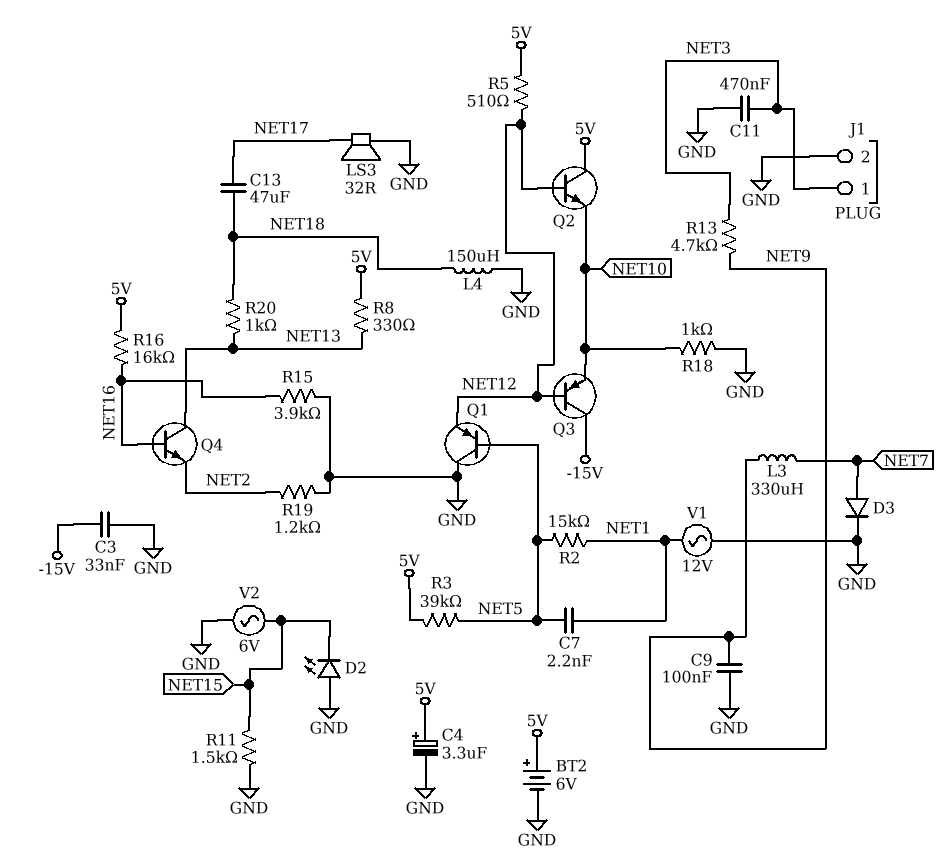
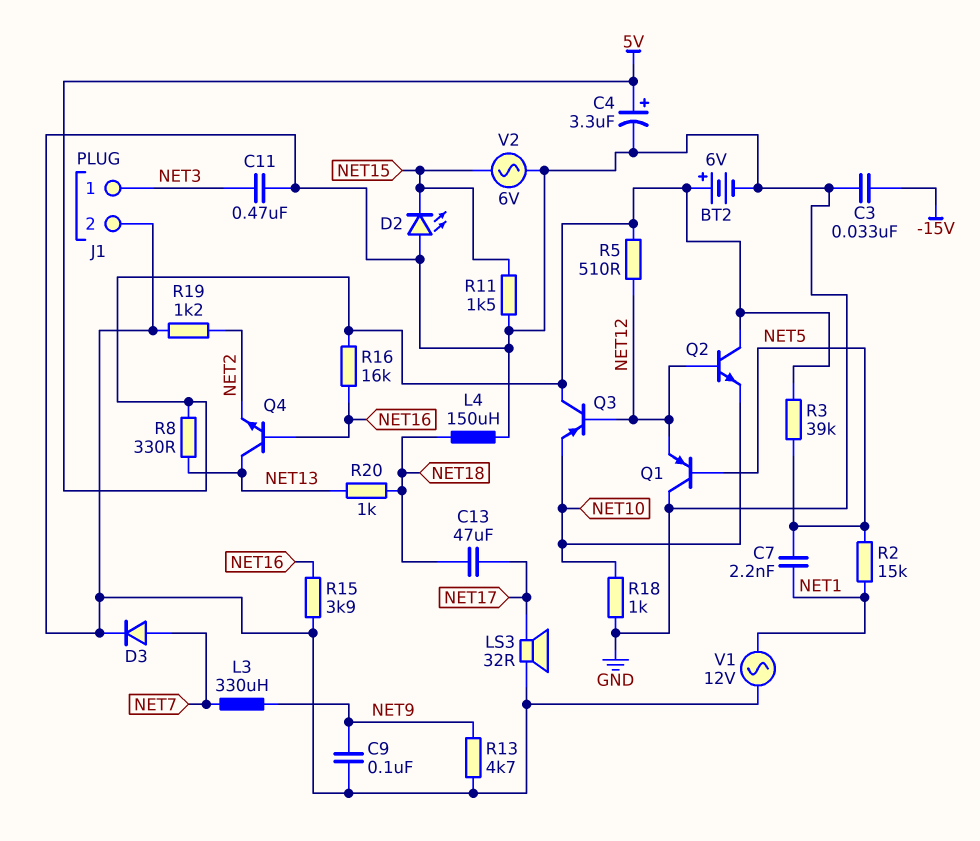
Q3: PNP (B NET12, C -15V, E NET10) -> PNP (B NET12, C 5V, E NET10)
R13: 4.7k (NET3, NET9) -> 4.7k (GND, NET9)

